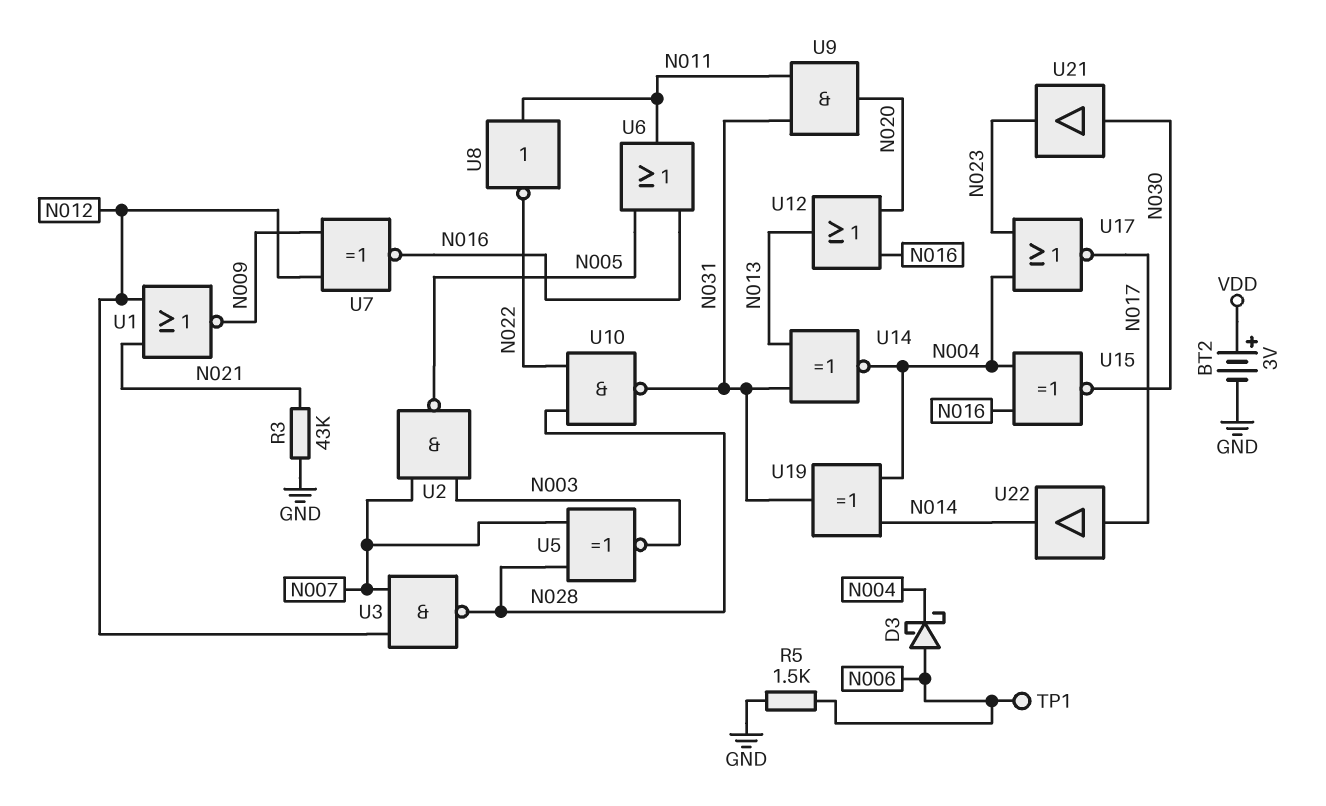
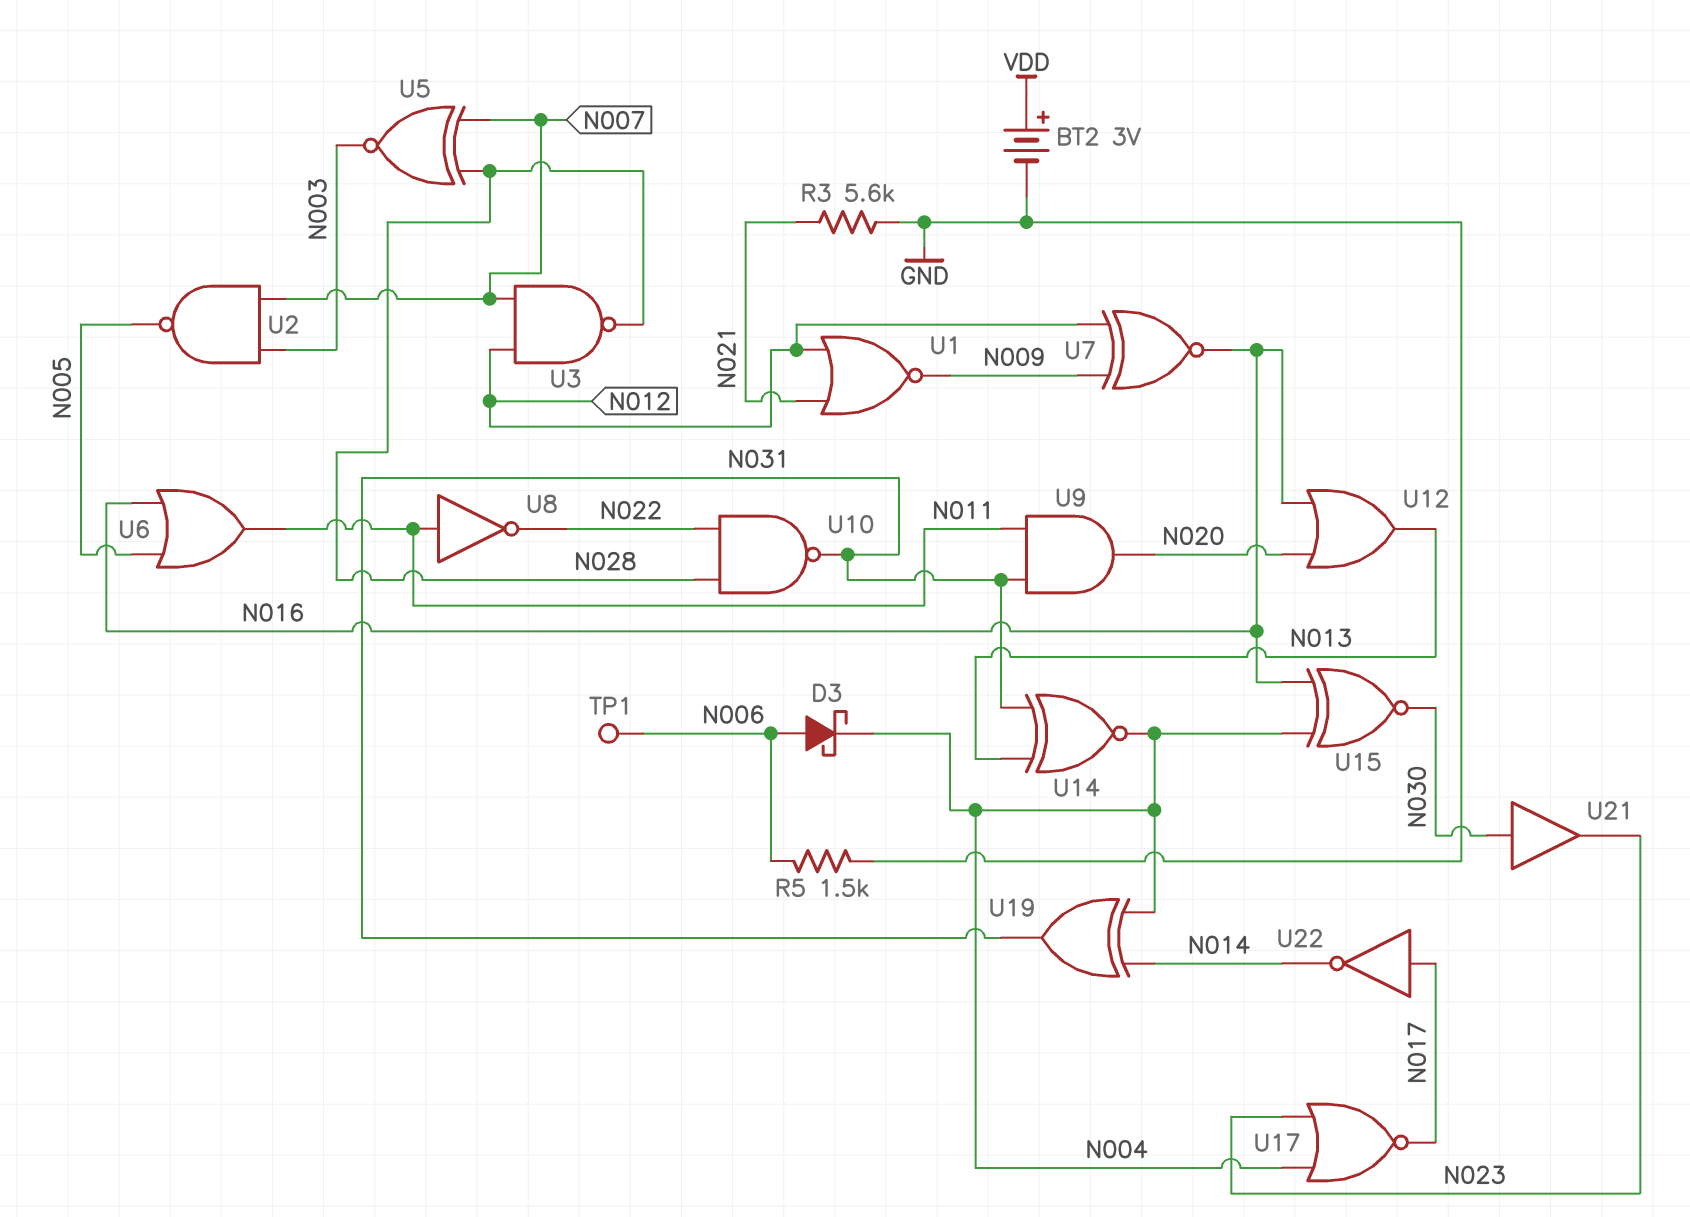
R3: 43k (GND, N021) -> 5.6k (GND, N021)
U22: buffer (in N017, out N014) -> NOT (in N017, out N014)

